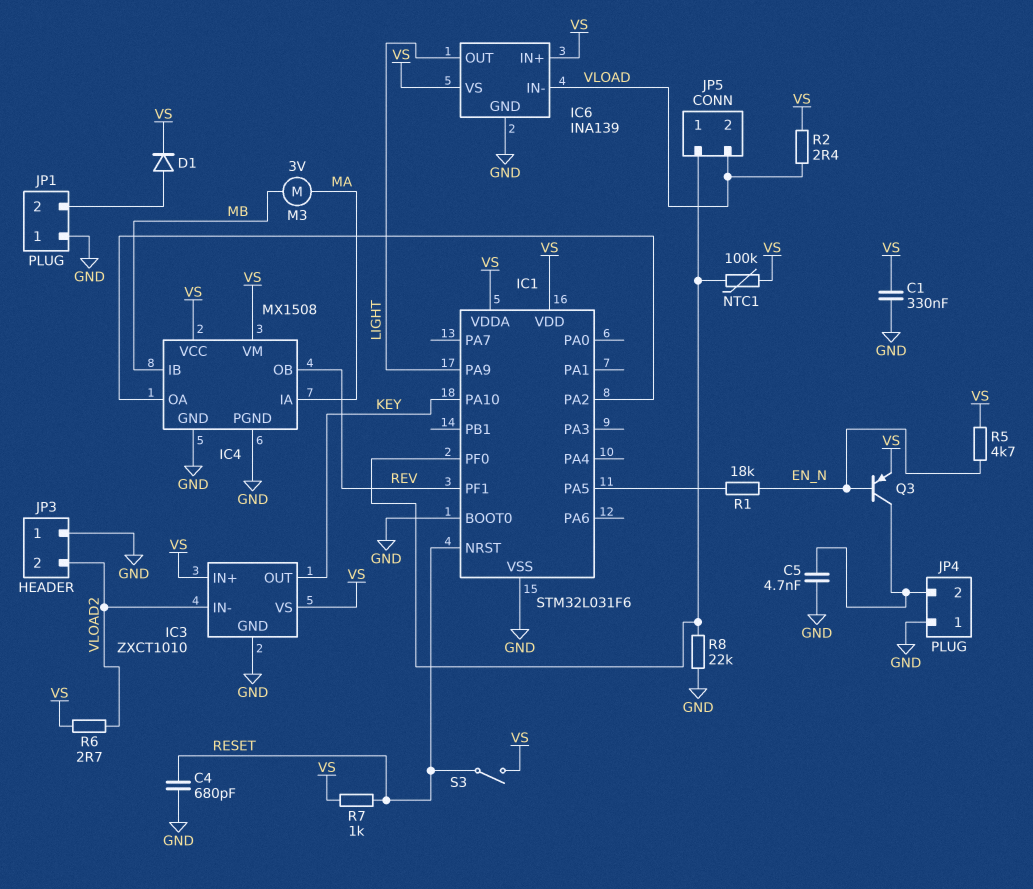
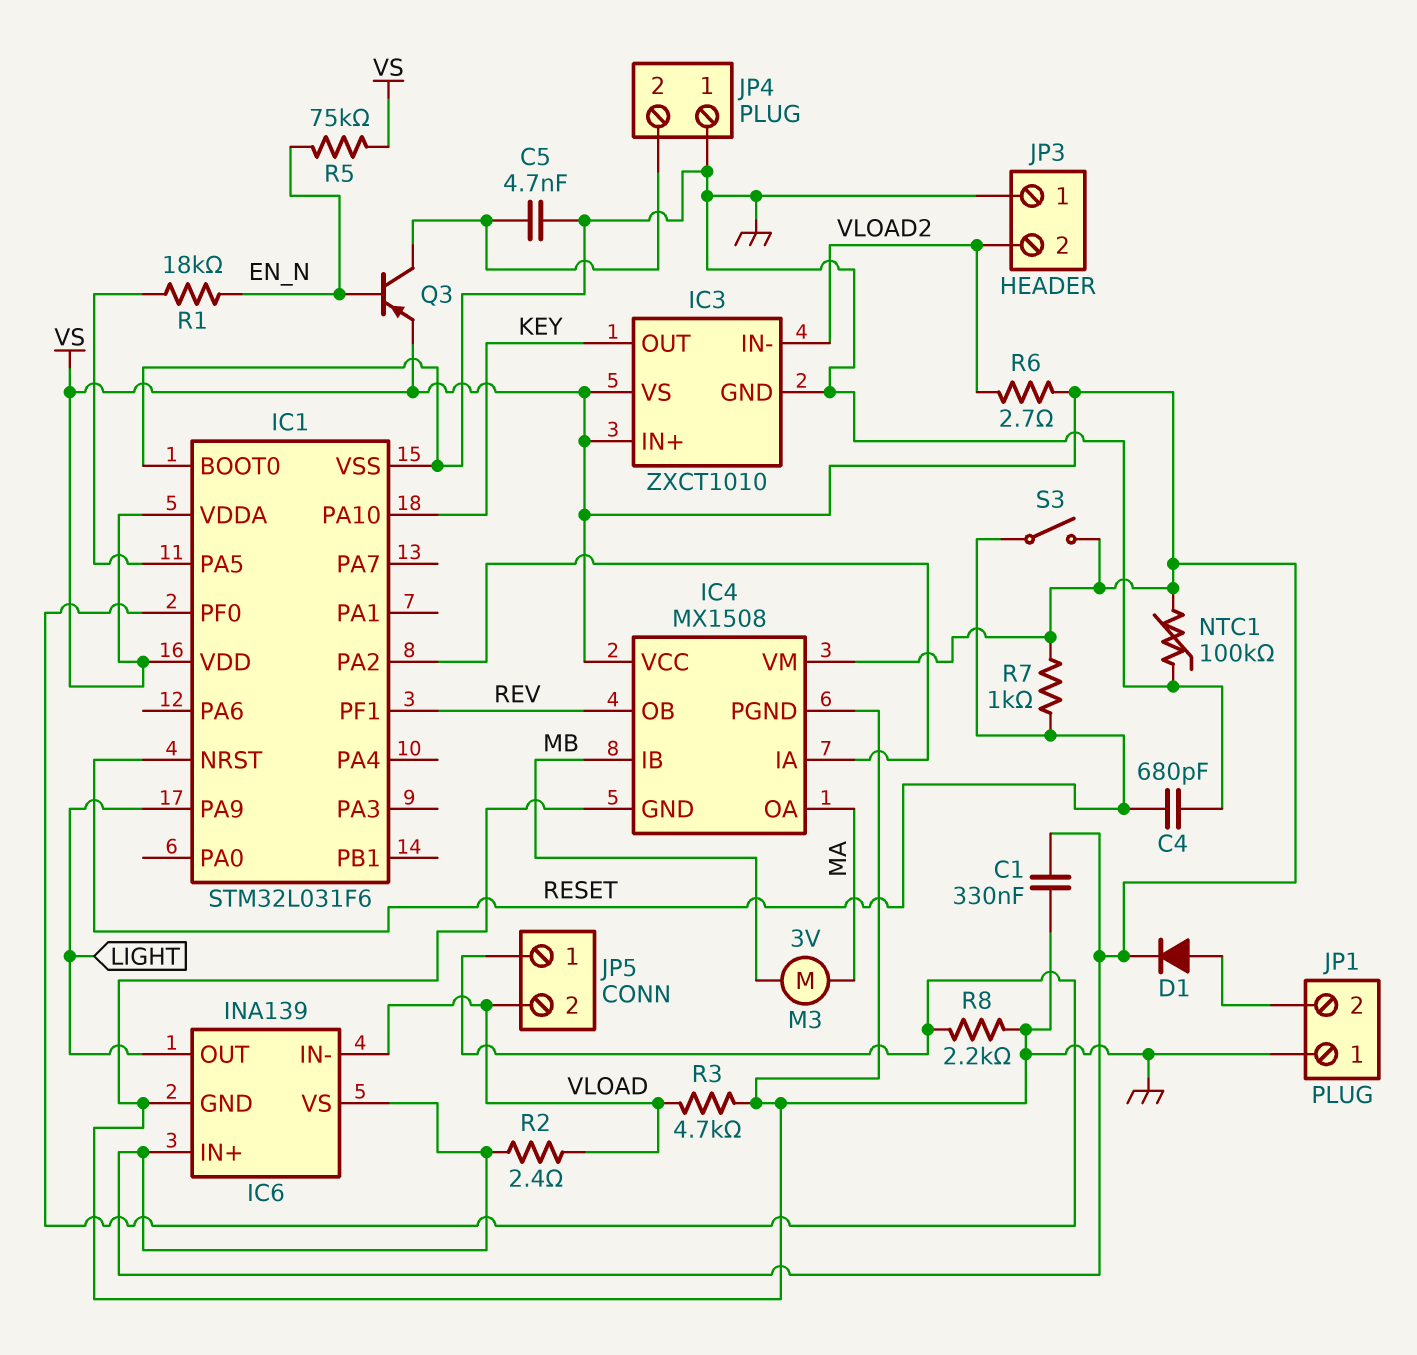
IC4 pin IA: MA -> IC1/PA2
IC4 pin OA: IC1/PA2 -> MA
NTC1: 100k (IC1/PF0, VS) -> 100k (GND, VS)
R3: none -> 4.7k (GND, VLOAD)
R5: 4.7k (EN_N, VS) -> 75k (EN_N, VS)
R8: 22k (GND, IC1/PF0) -> 2.2k (GND, IC1/PF0)

